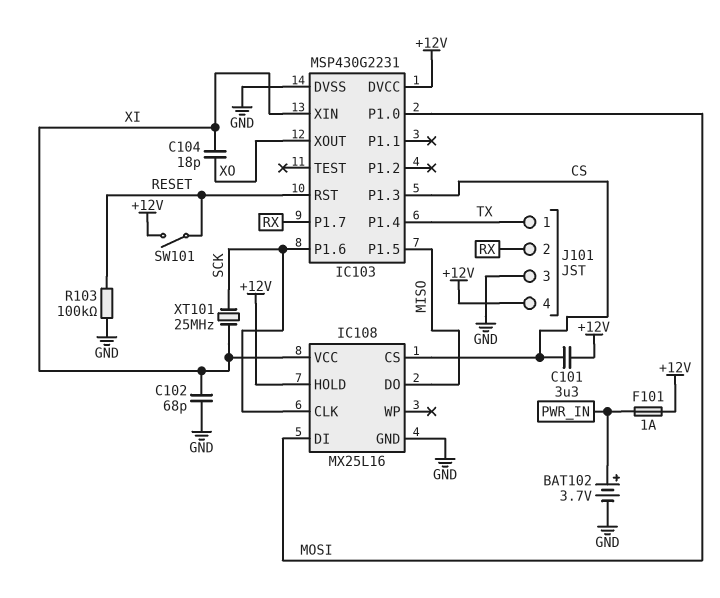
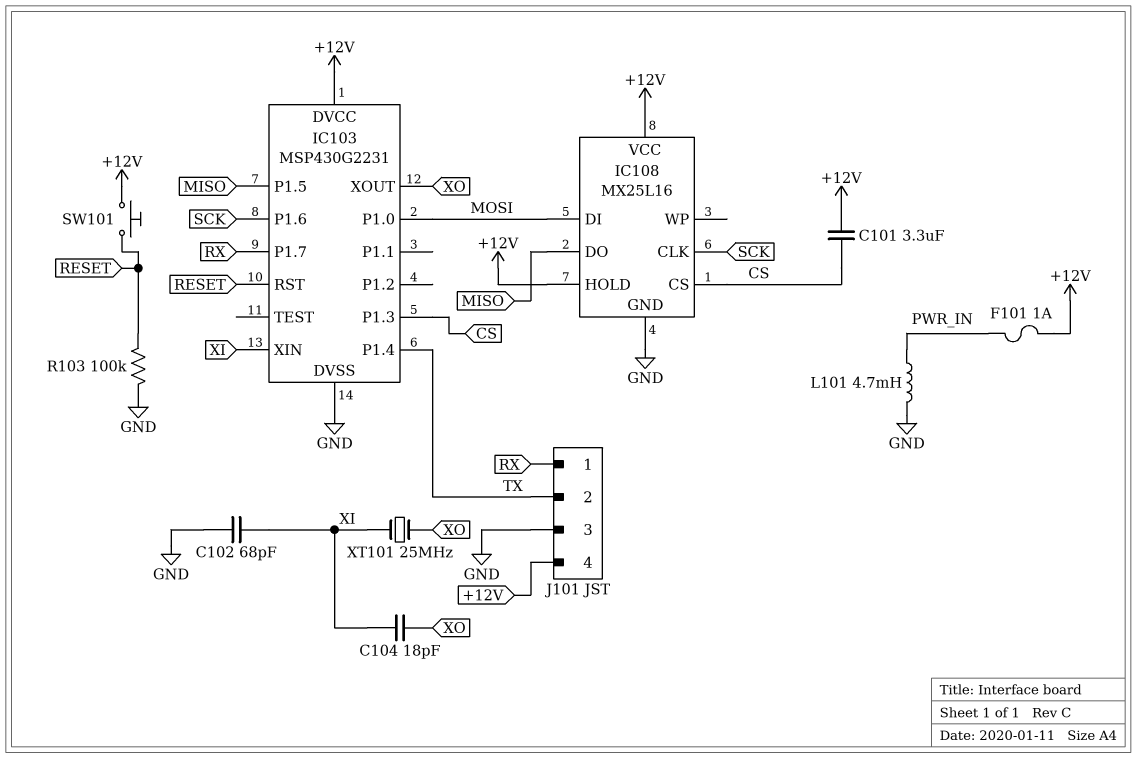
BAT102: 3.7V (plus PWR_IN, minus GND) -> none
IC108 pin VCC: XI -> +12V
J101 pin 1: TX -> RX
J101 pin 2: RX -> TX
L101: none -> 4.7mH (GND, PWR_IN)
SW101: switch (+12V, RESET) -> button (+12V, RESET)
XT101: 25MHz (SCK, XI) -> 25MHz (XI, XO)

